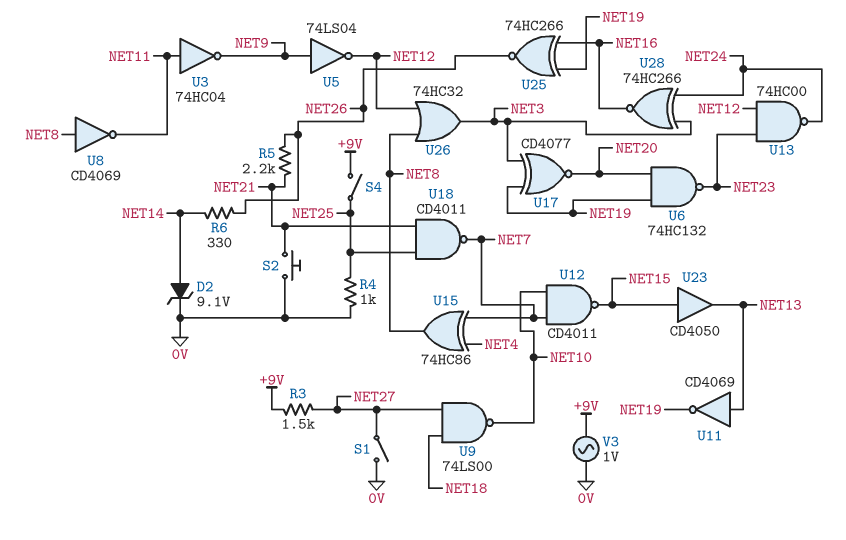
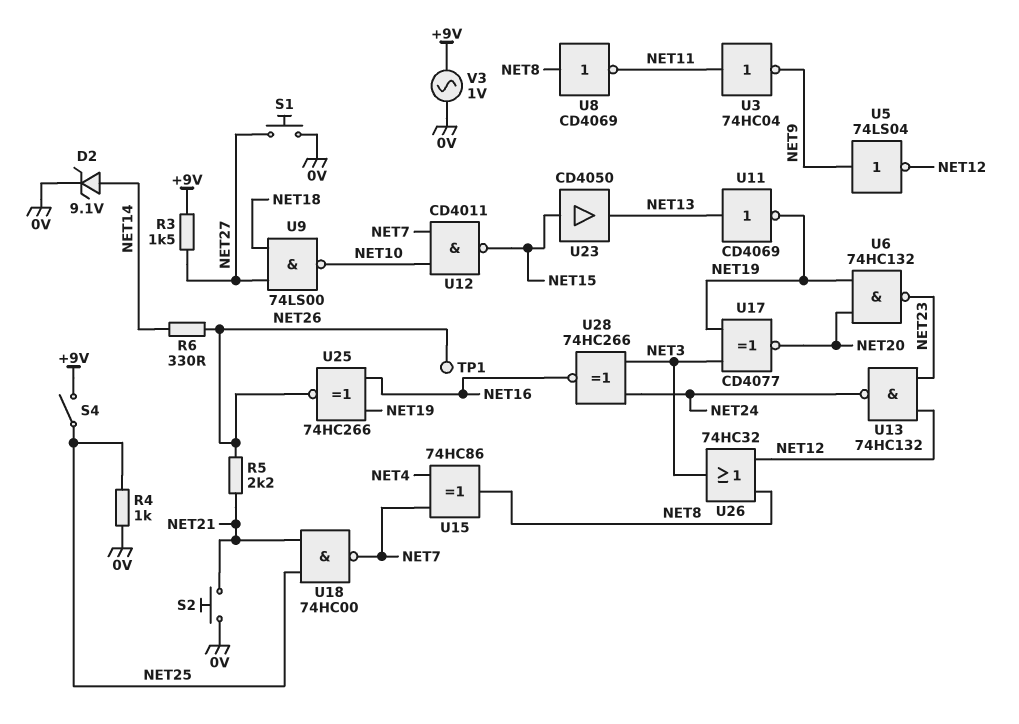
S1: switch (0V, NET27) -> button (0V, NET27)
TP1: none -> test point (NET26)
U13: NAND 74HC00 (in NET12, in NET23, out NET24) -> NAND 74HC132 (in NET12, in NET23, out NET24)
U18: NAND CD4011 (in NET21, in NET25, out NET7) -> NAND 74HC00 (in NET21, in NET25, out NET7)

